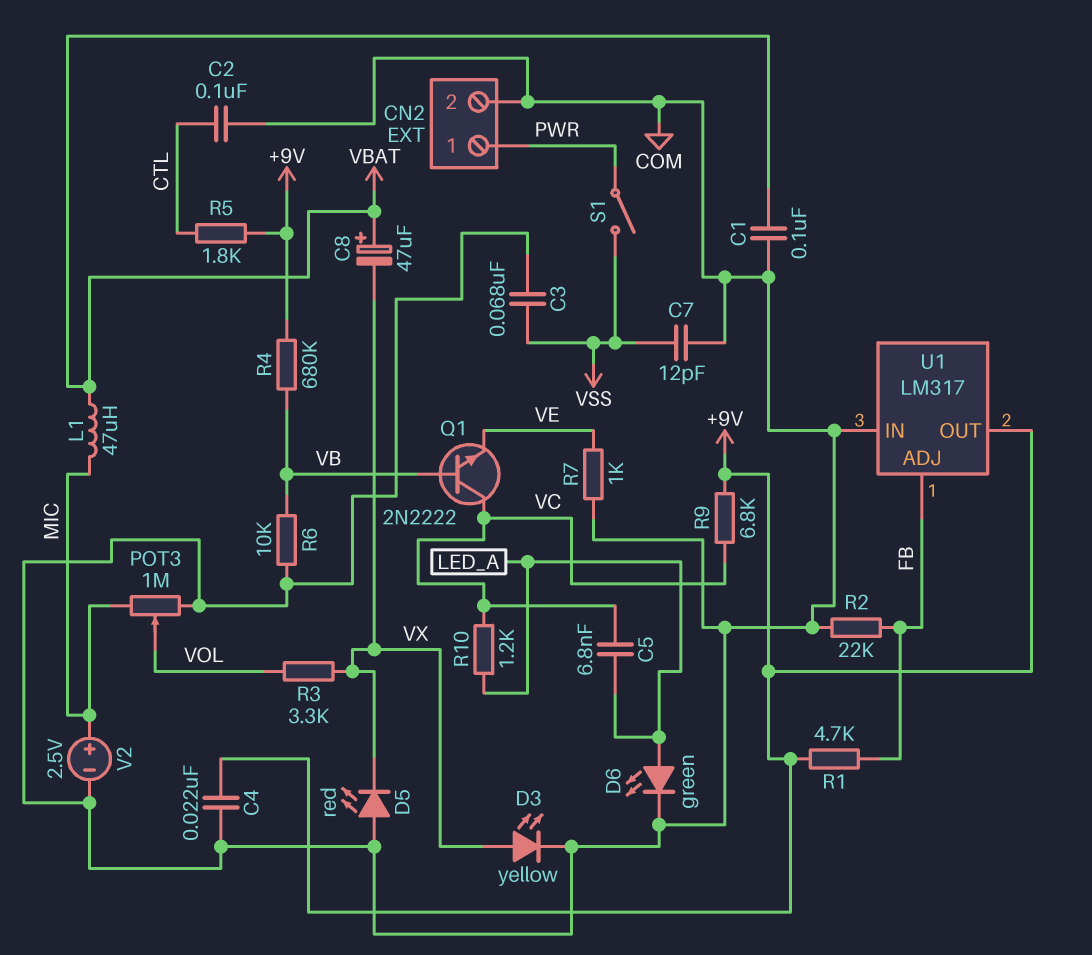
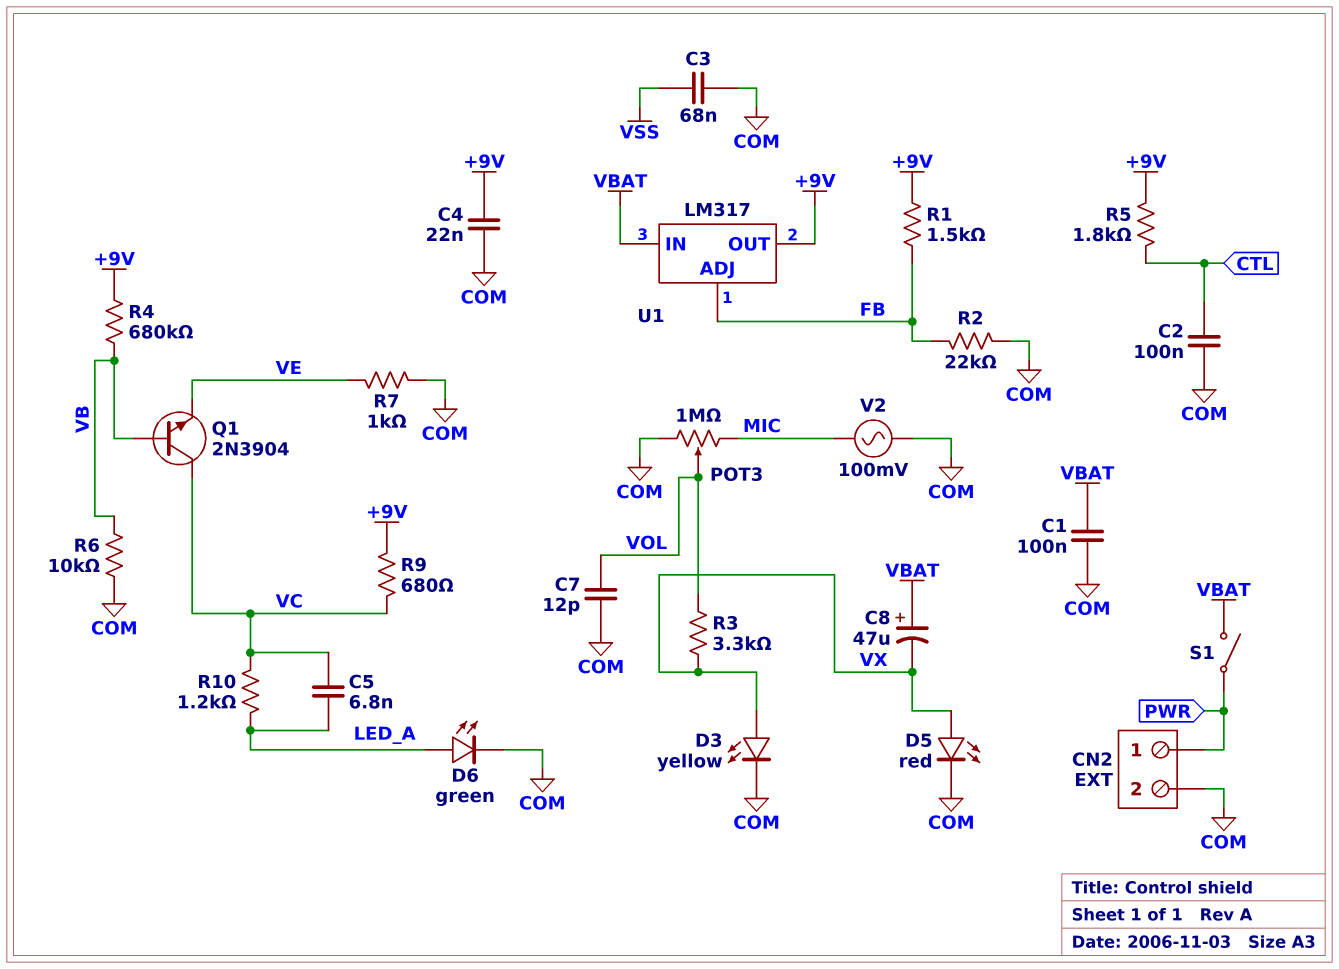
C7: 12pF (COM, VSS) -> 12pF (COM, VOL)
D5: LED red (A COM, K VX) -> LED red (A VX, K COM)
L1: 47uH (MIC, VBAT) -> none
Q1: NPN 2N2222 (B VB, C VC, E VE) -> NPN 2N3904 (B VB, C VC, E VE)
R1: 4.7k (+9V, FB) -> 1.5k (+9V, FB)
R9: 6.8k (+9V, VC) -> 680 (+9V, VC)
S1: switch (PWR, VSS) -> switch (PWR, VBAT)
U1 pin IN: COM -> VBAT
V2: 2.5V (plus MIC, minus COM) -> AC 100mV (COM, MIC)

